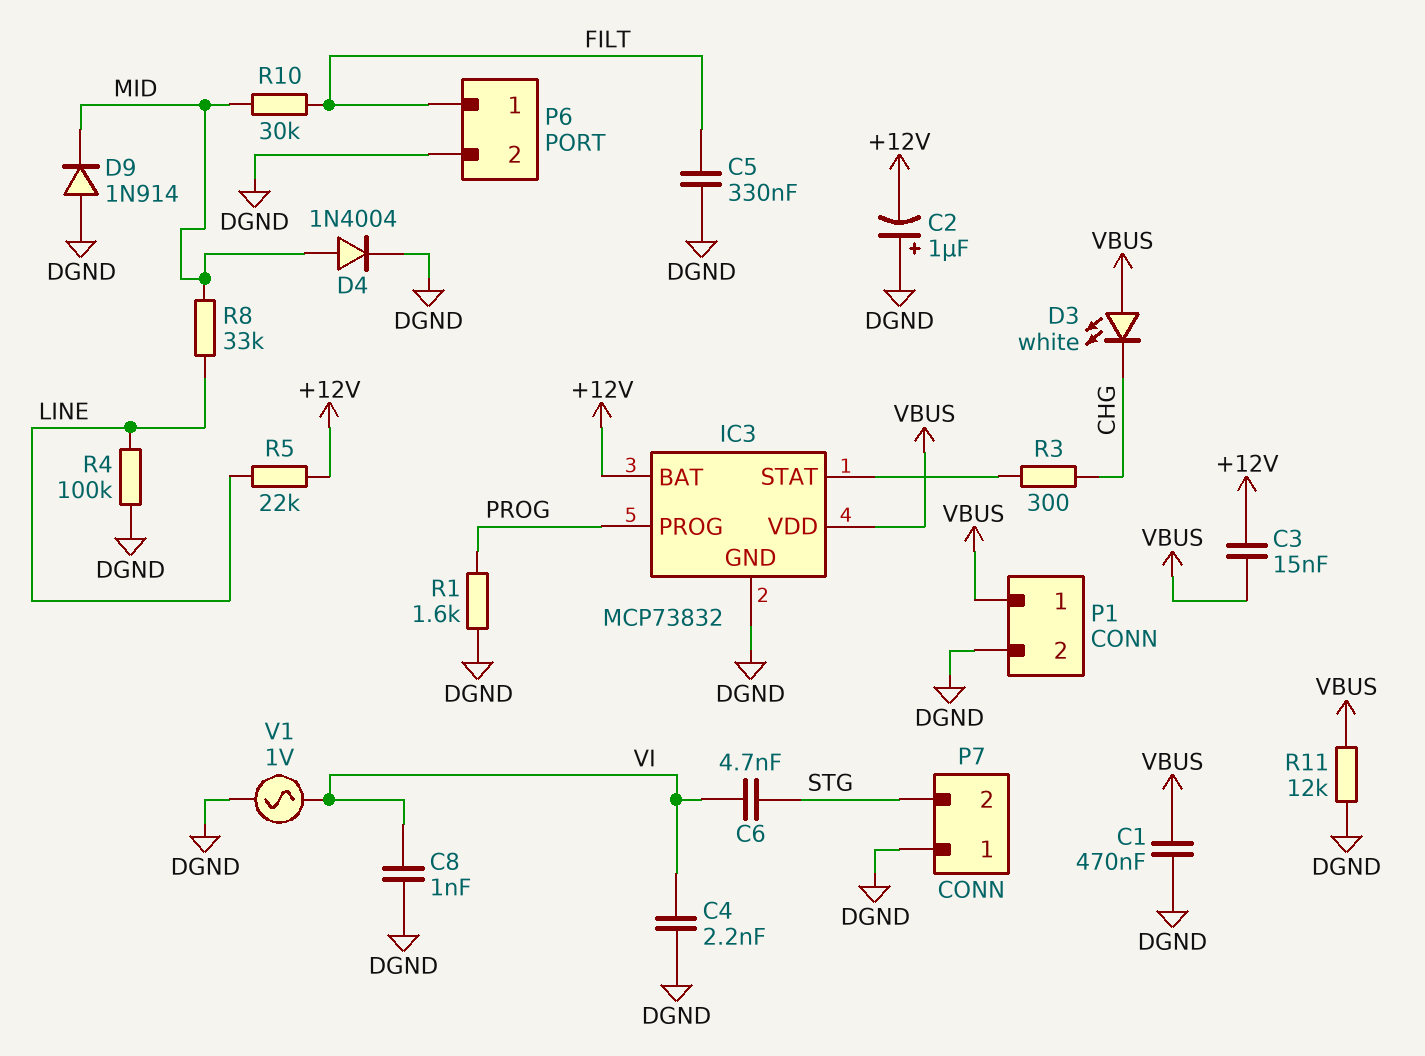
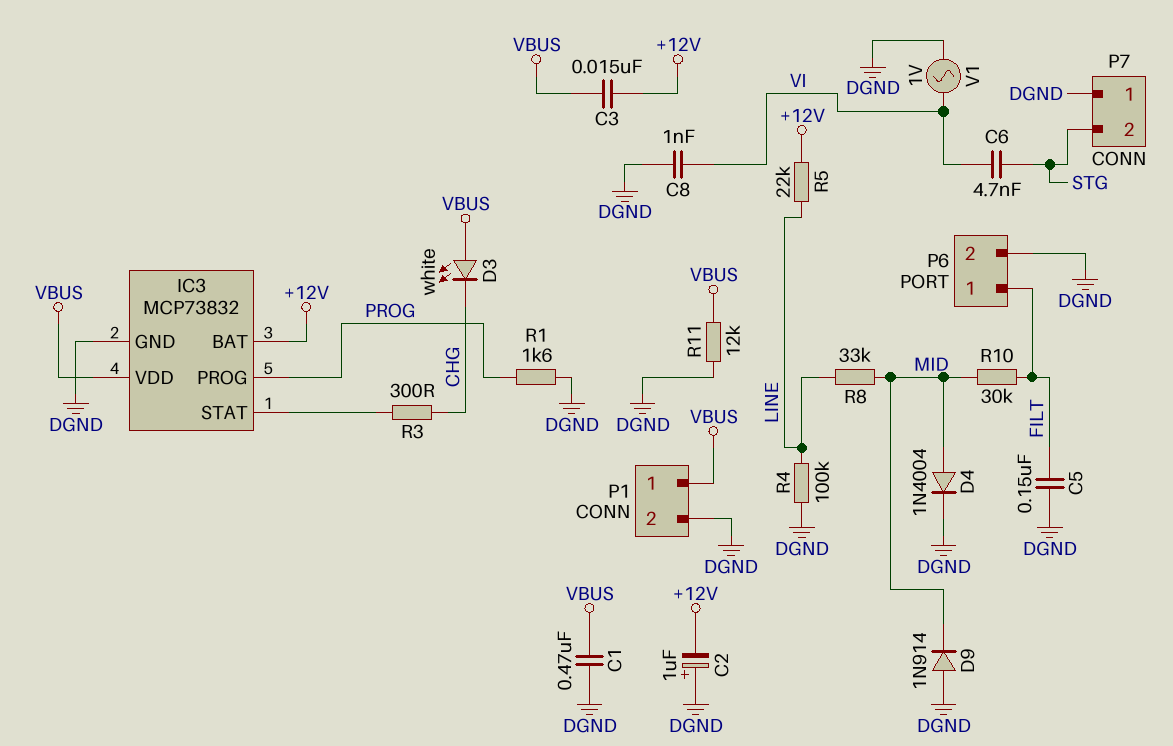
C4: 2.2nF (DGND, VI) -> none
C5: 330nF (DGND, FILT) -> 150nF (DGND, FILT)

